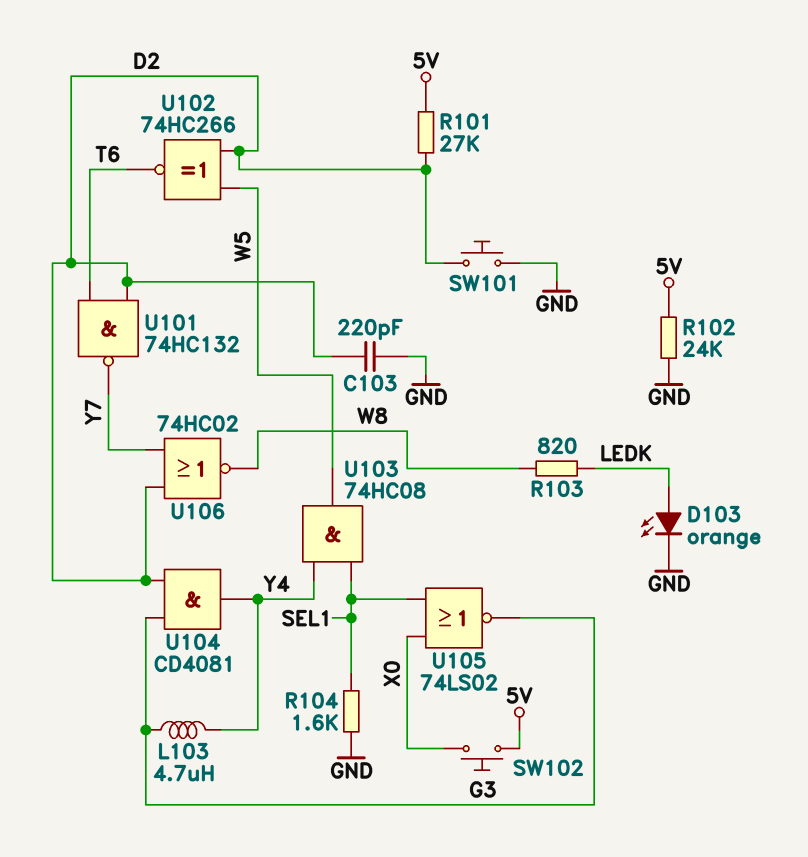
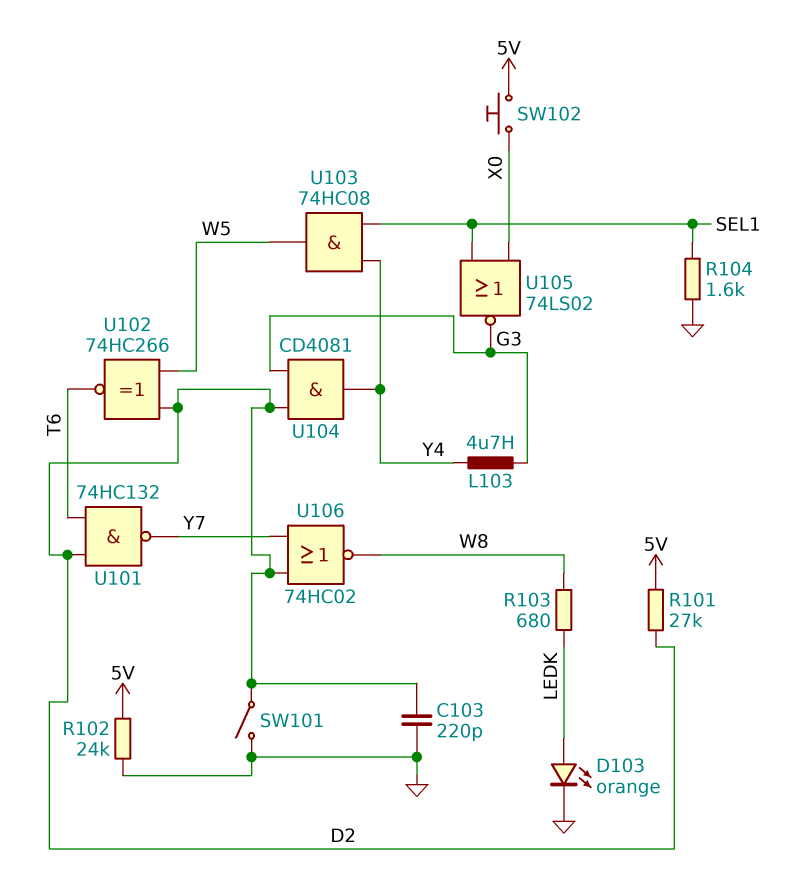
R103: 820 (LEDK, W8) -> 680 (LEDK, W8)
SW101: button (D2, GND) -> switch (D2, GND)

